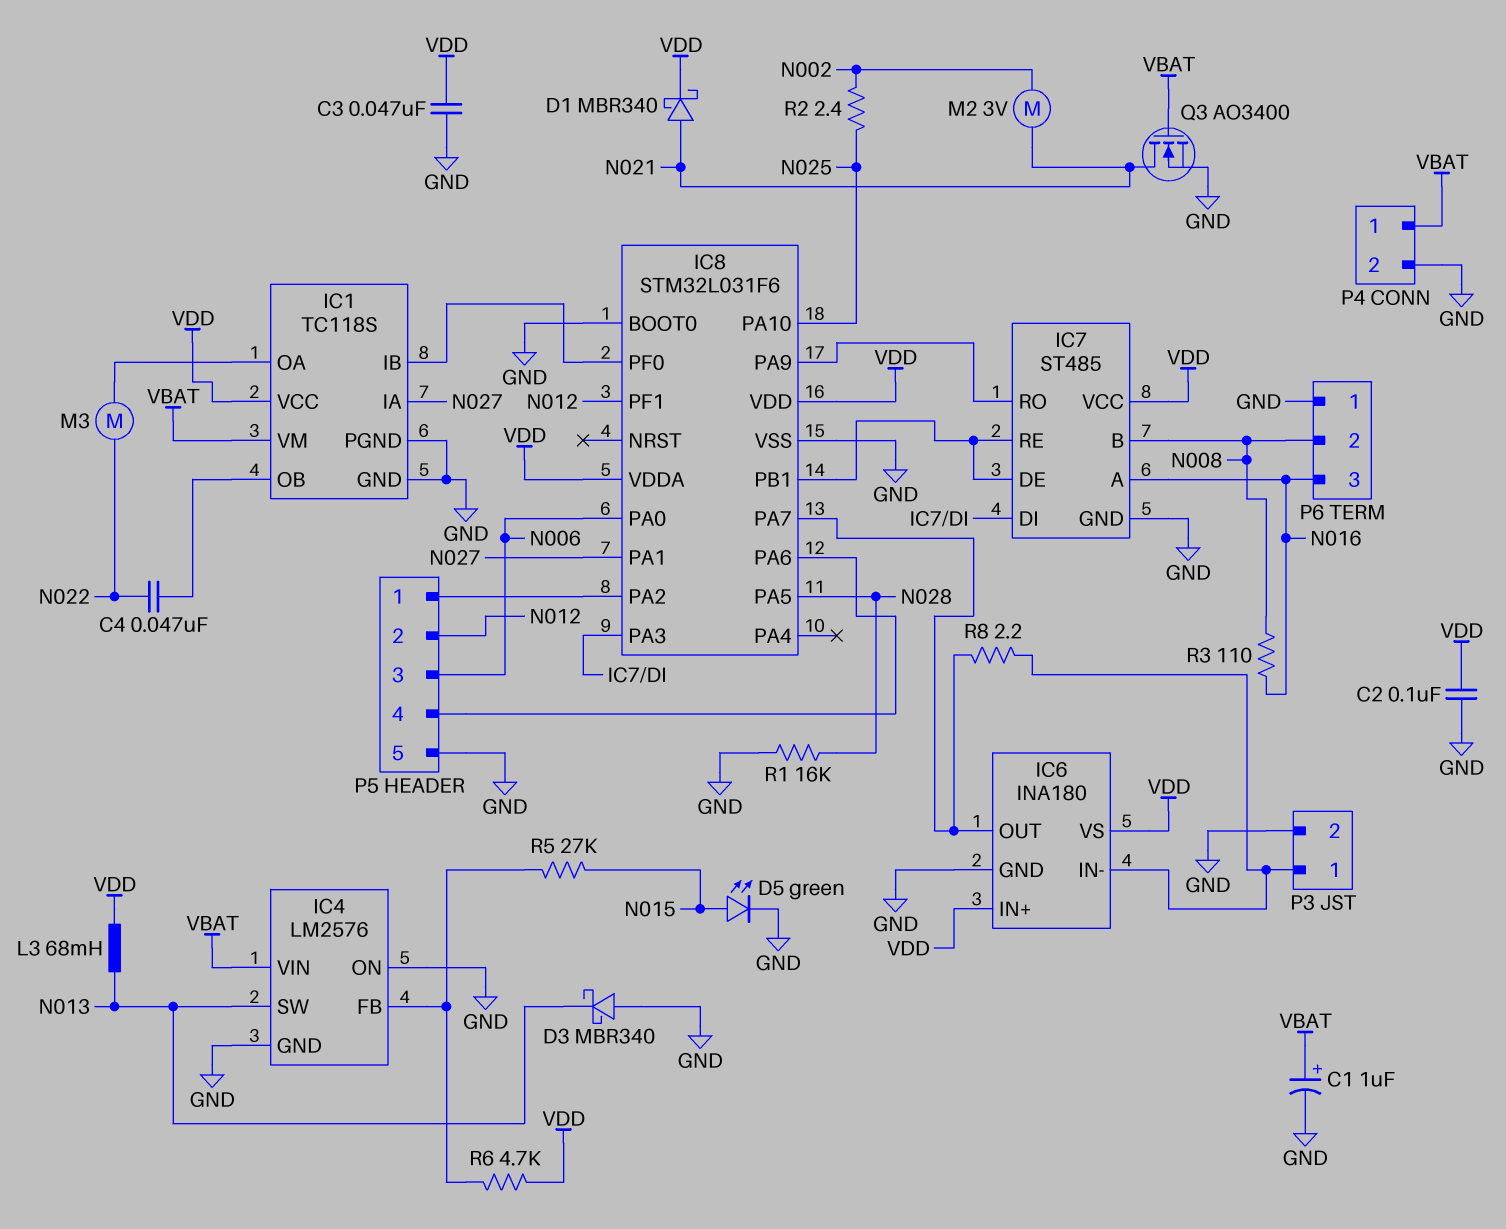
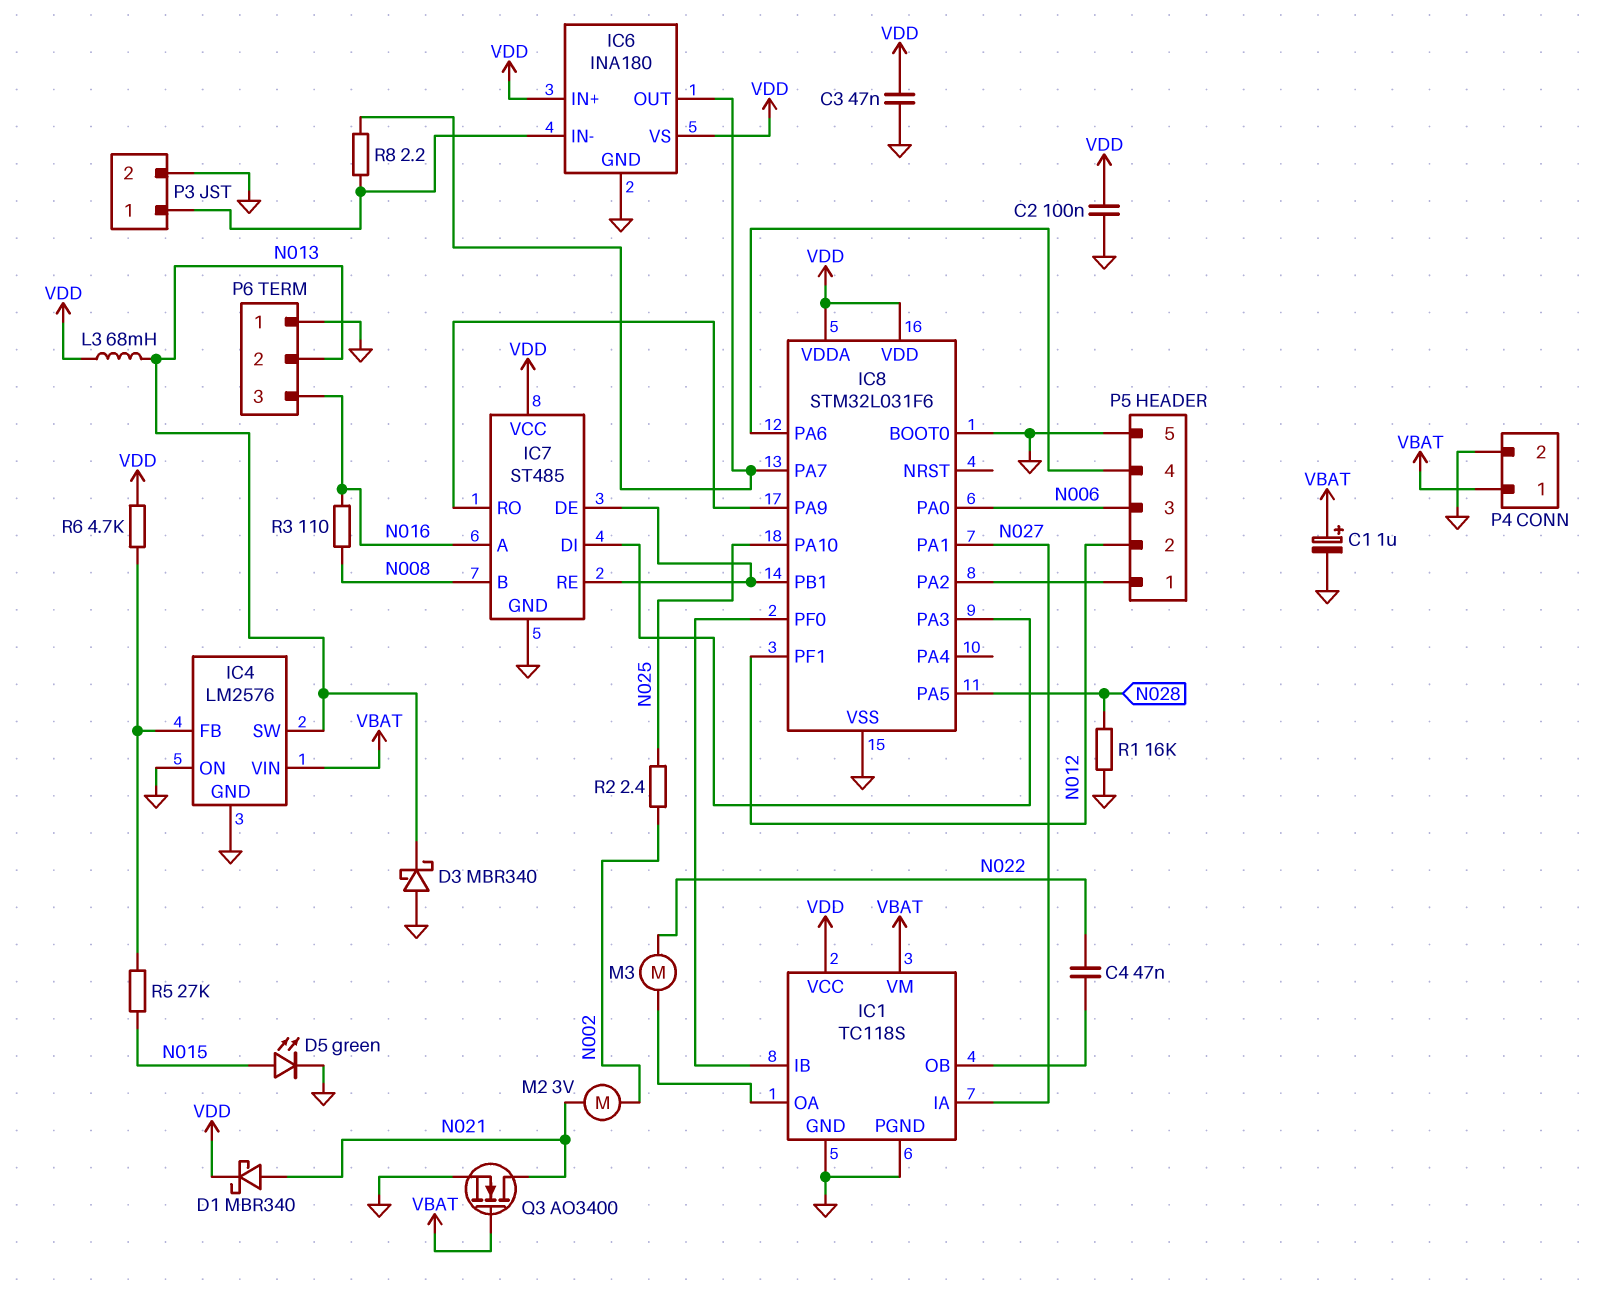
P6 pin 2: N008 -> N013

